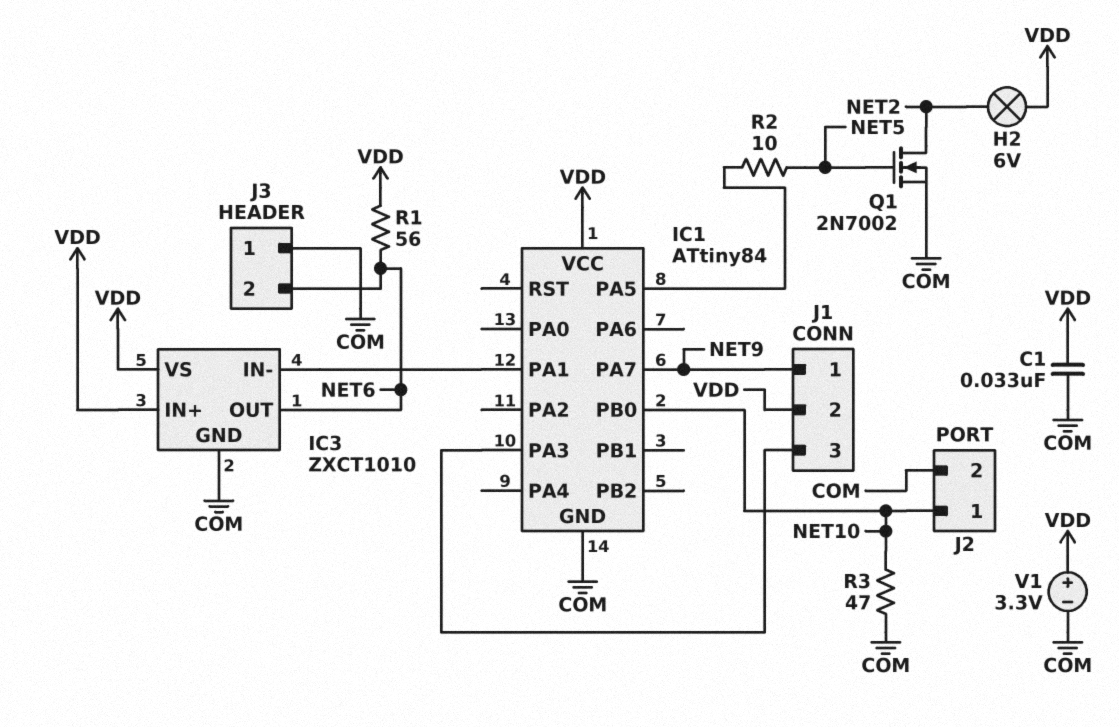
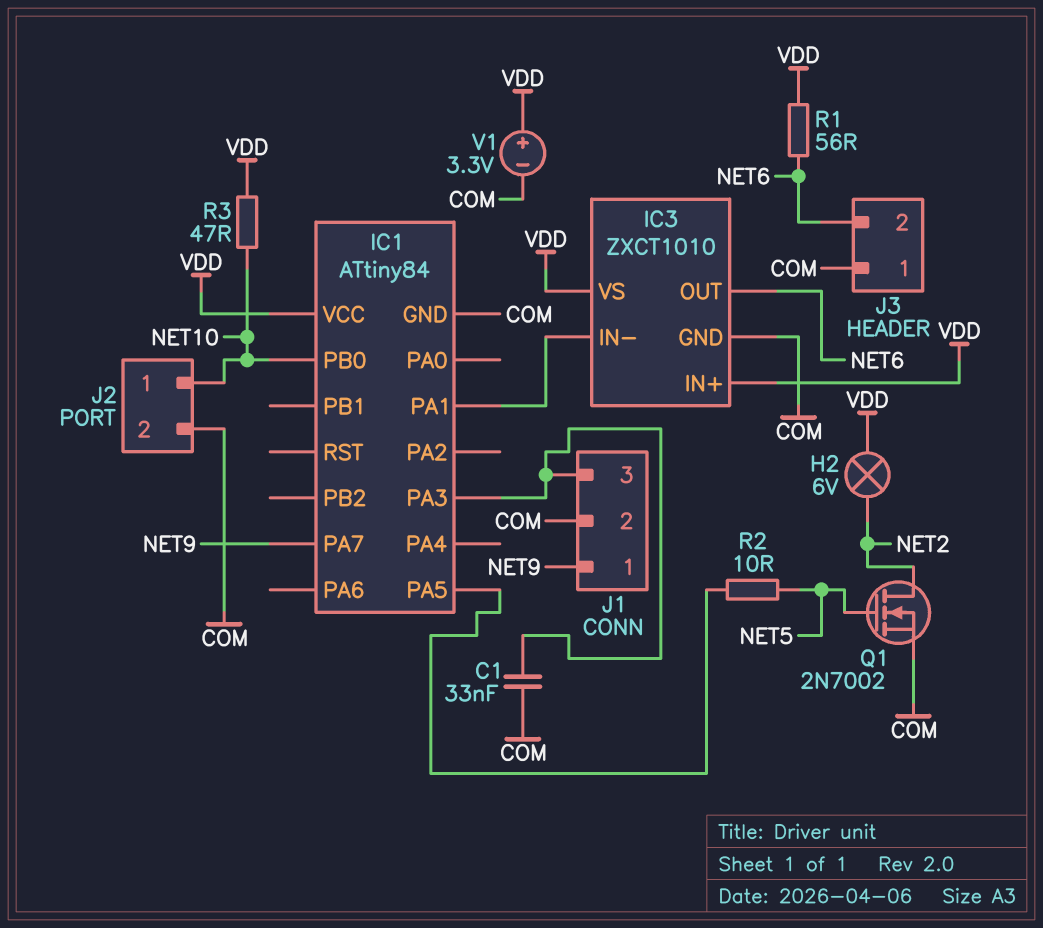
C1: 33nF (COM, VDD) -> 33nF (COM, IC1/PA3)
J1 pin 2: VDD -> COM
R3: 47 (COM, NET10) -> 47 (NET10, VDD)

